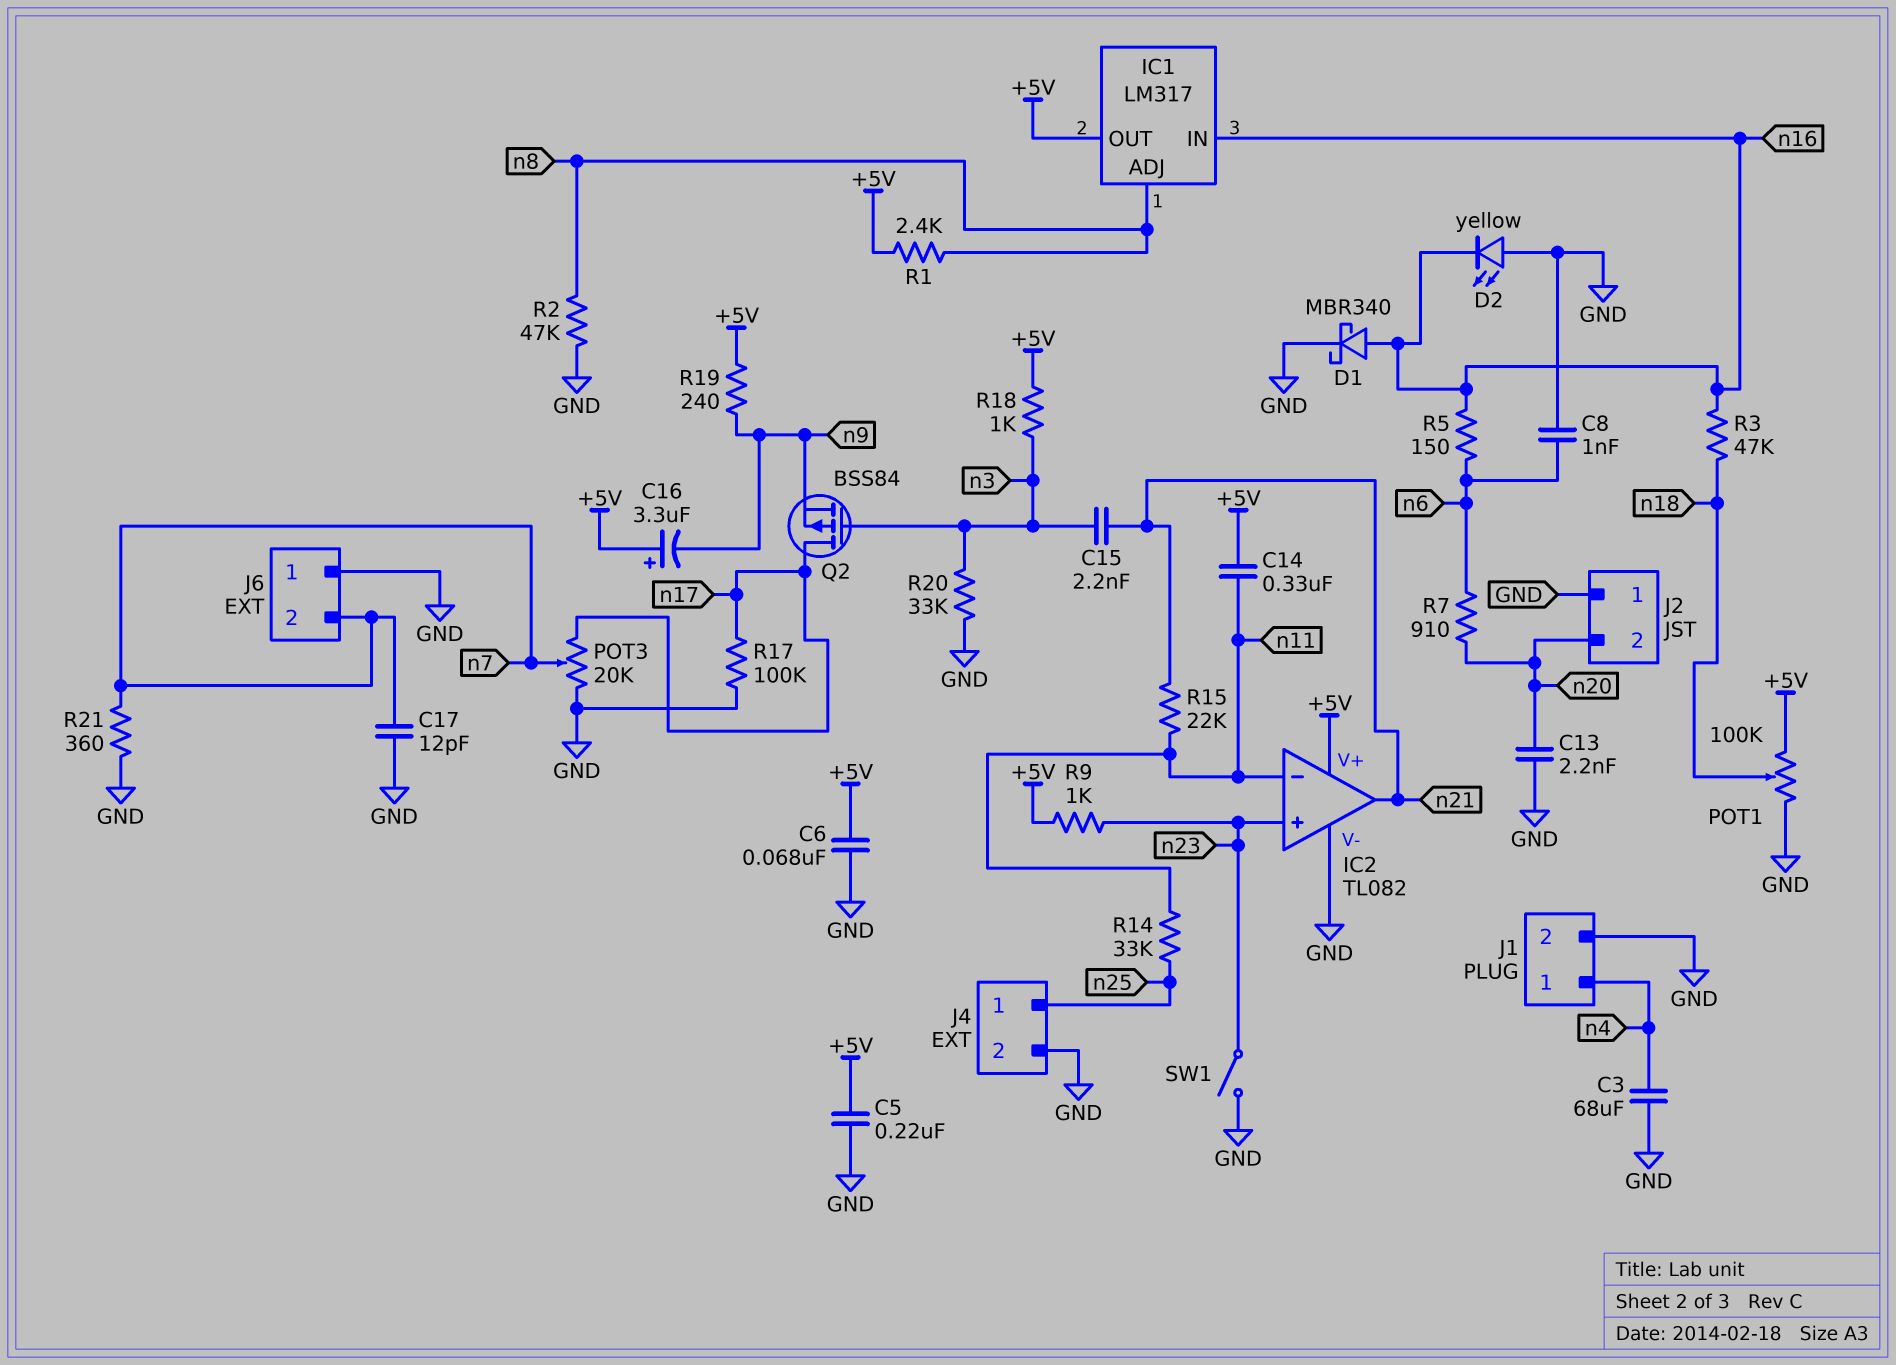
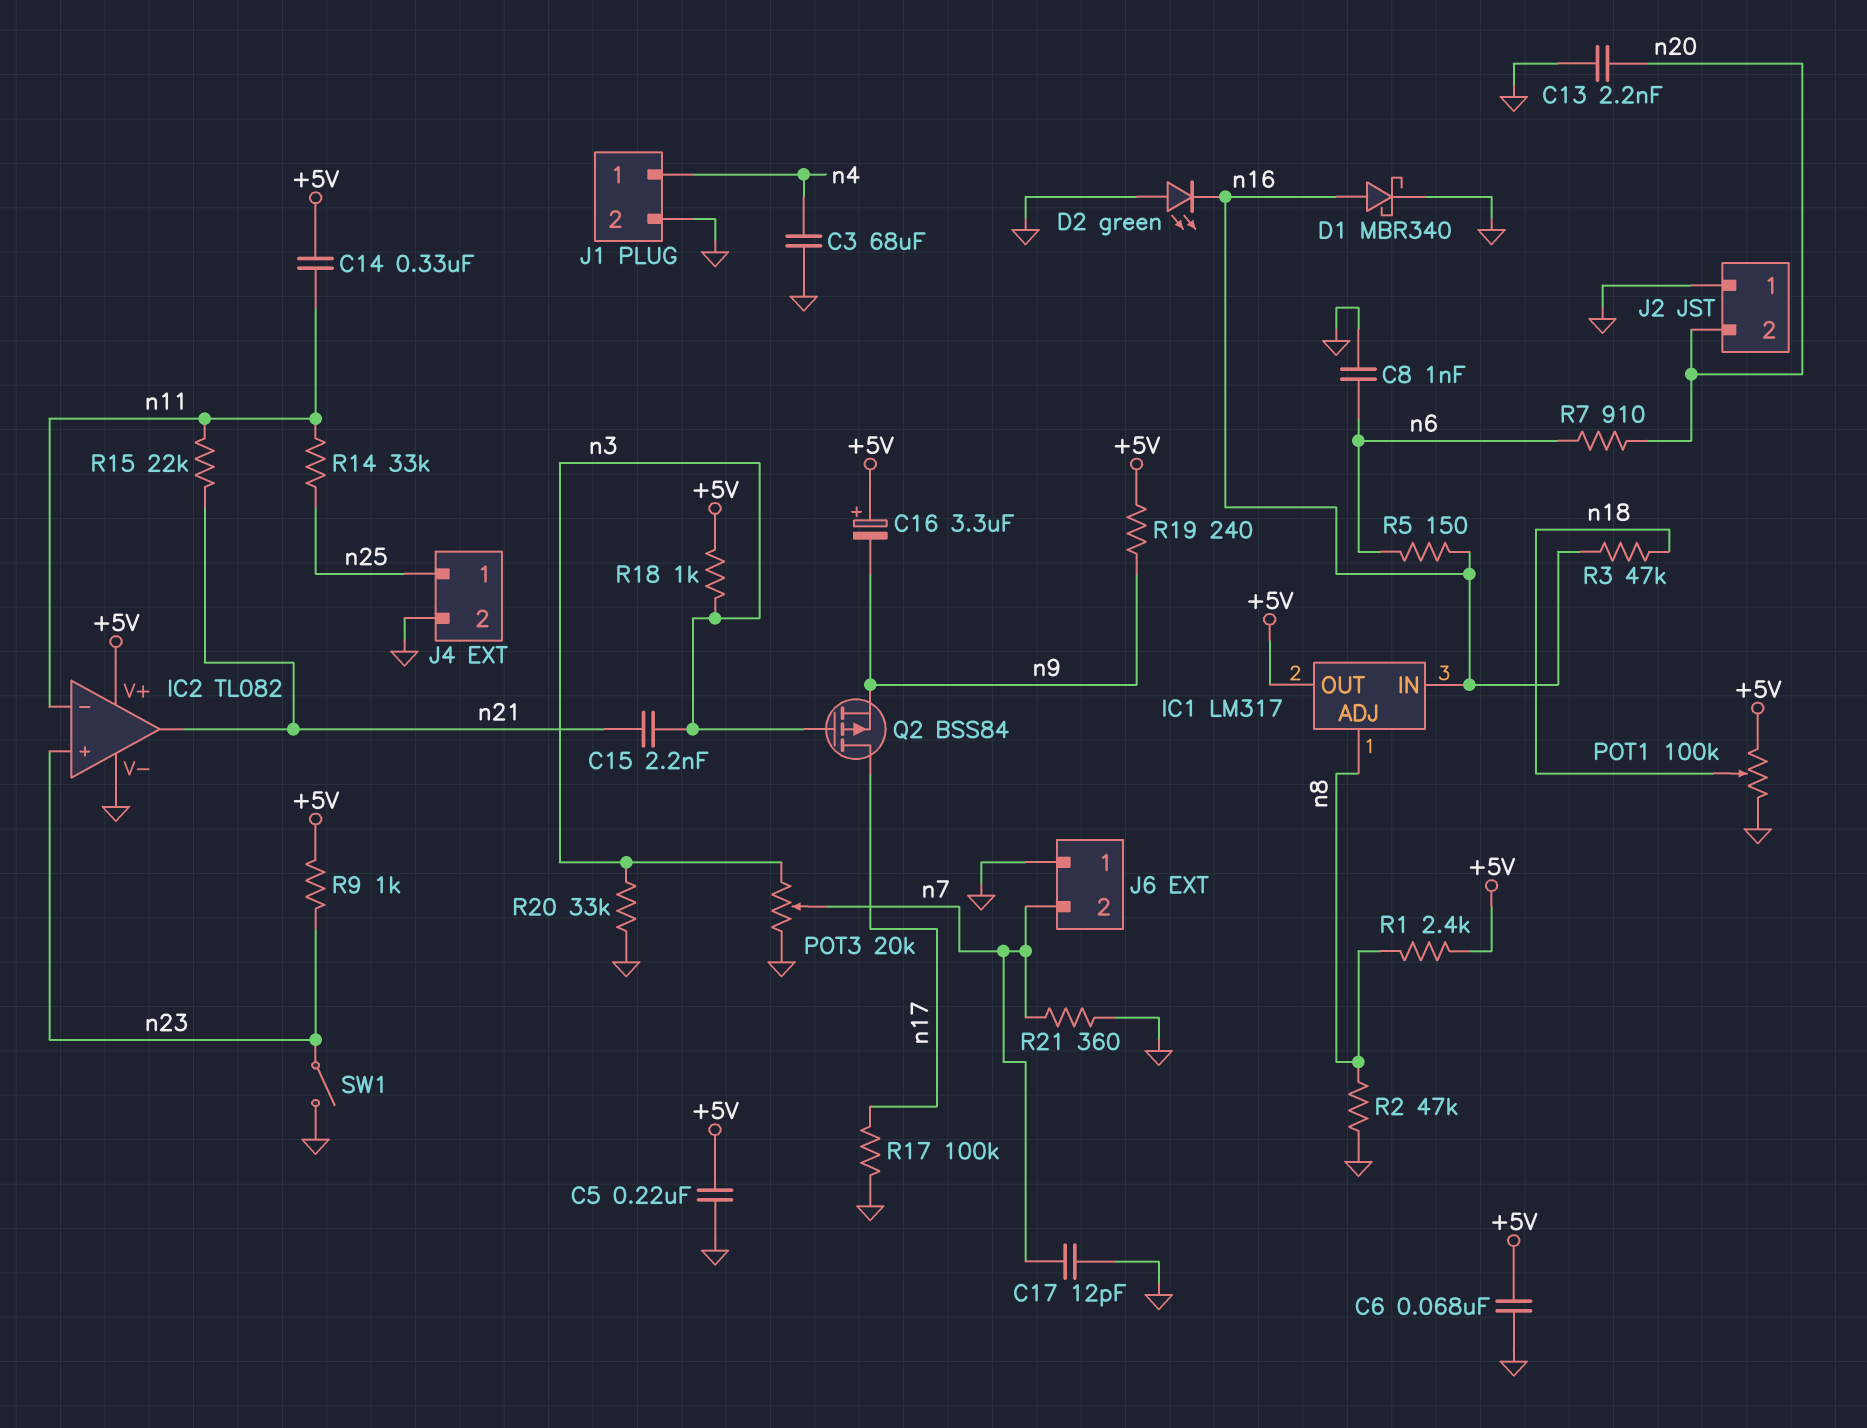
D2: LED yellow (A GND, K n16) -> LED green (A GND, K n16)
POT3: 20k (GND, n17, wiper n7) -> 20k (GND, n3, wiper n7)

